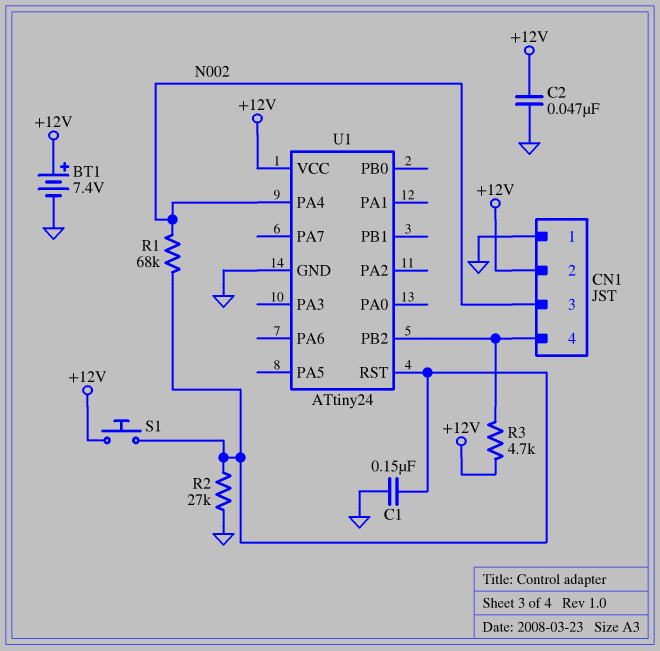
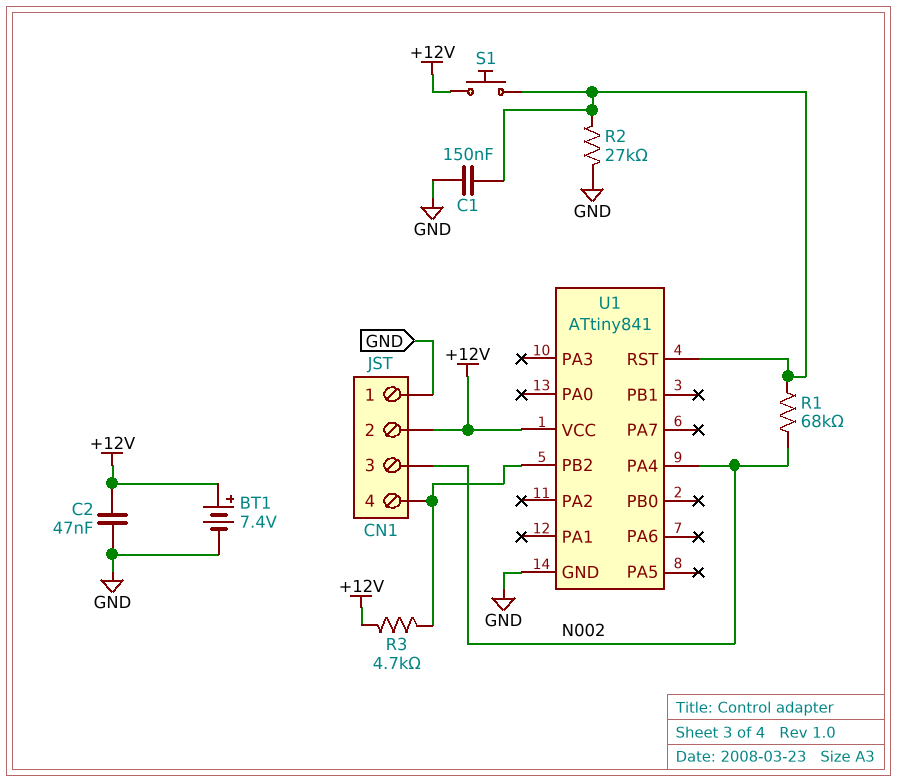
U1: ATtiny24 -> ATtiny841

